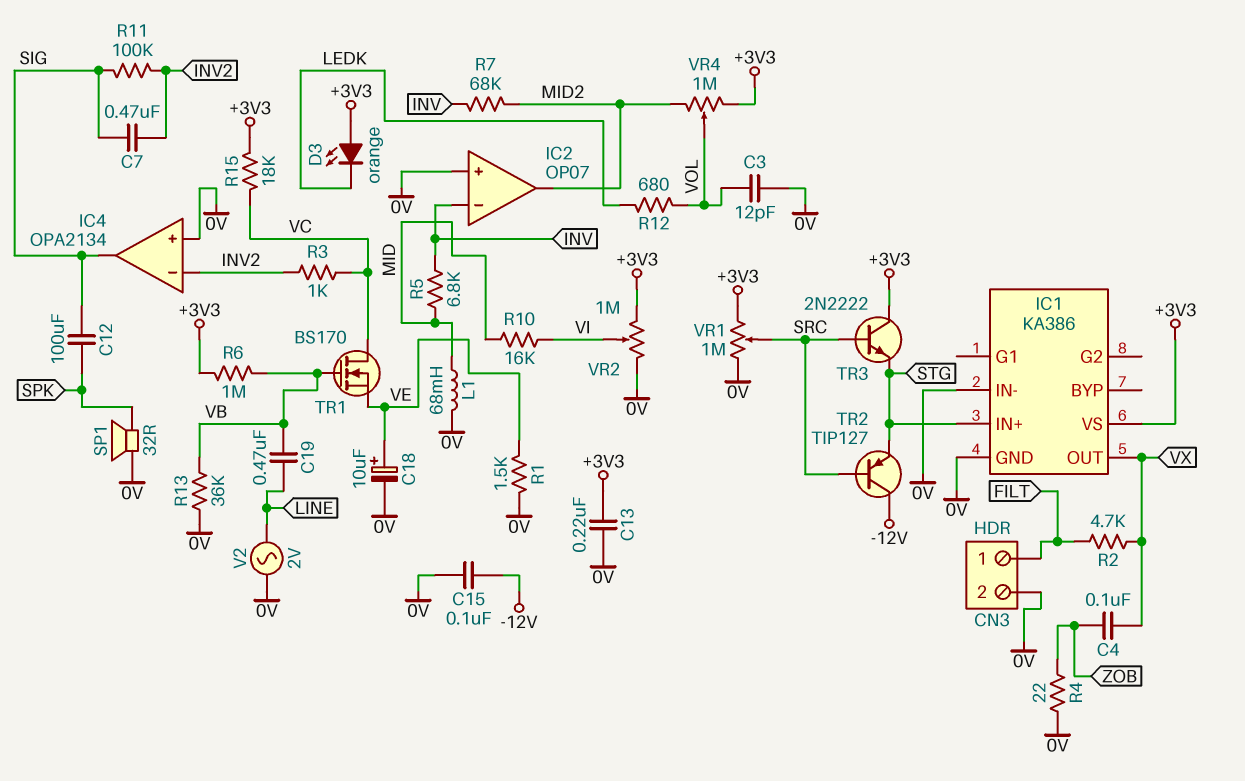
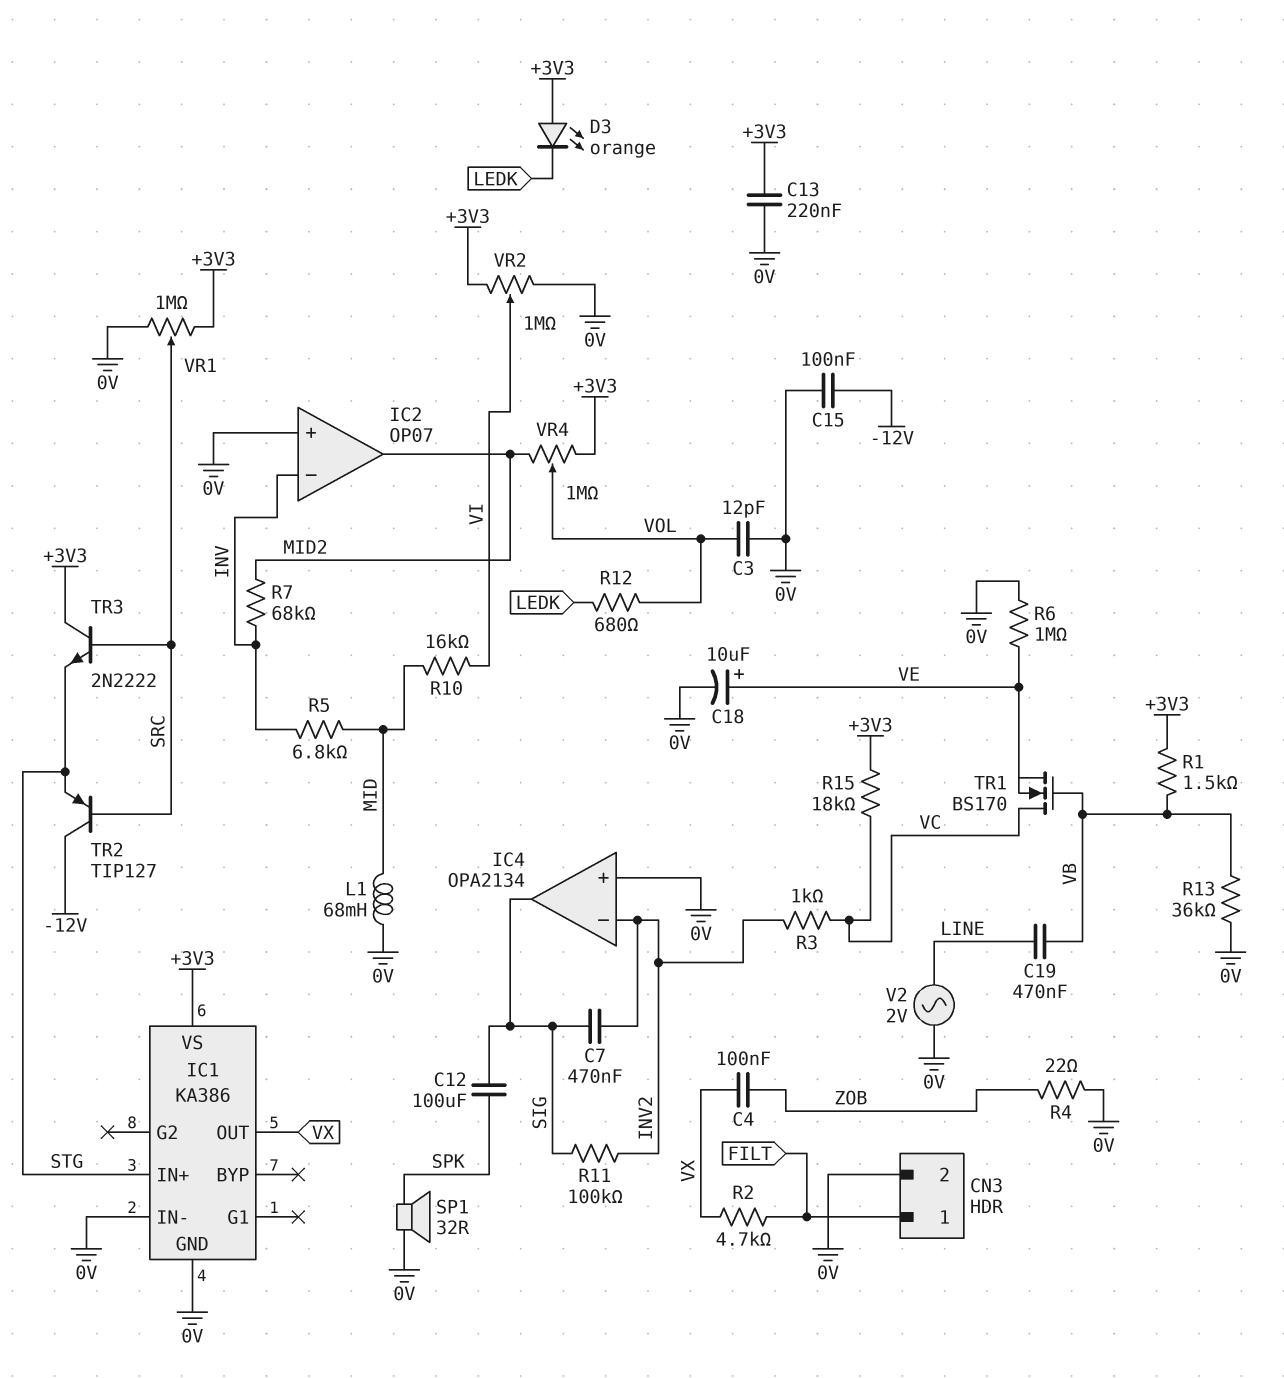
R1: 1.5k (0V, VE) -> 1.5k (+3V3, VB)
R6: 1M (+3V3, VB) -> 1M (0V, VE)

